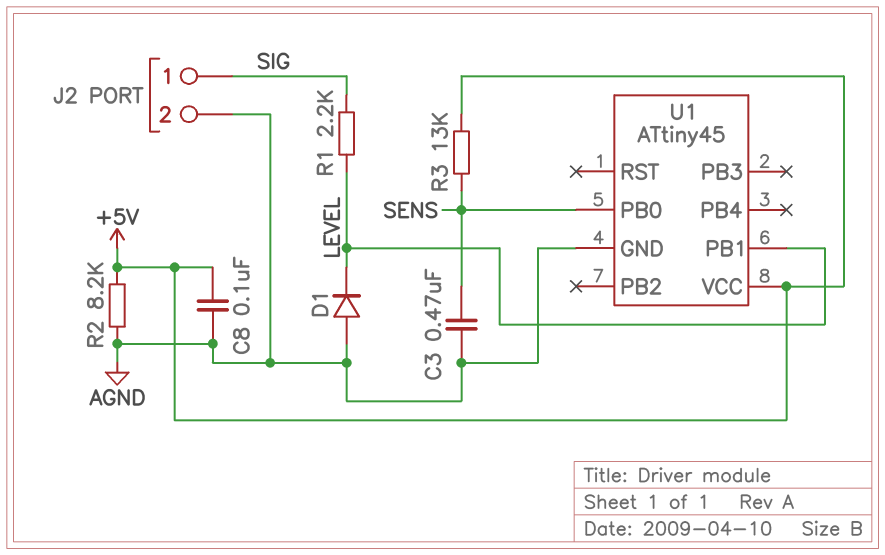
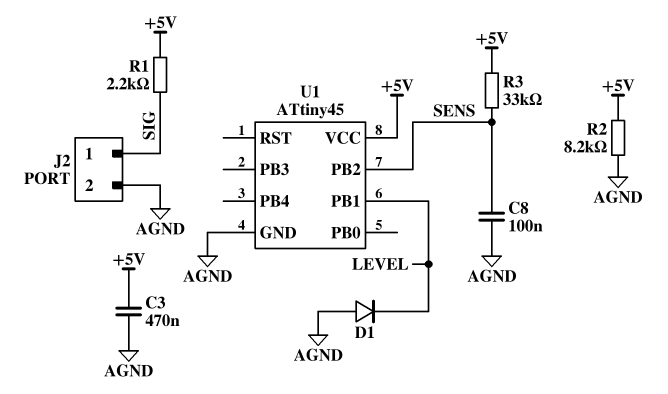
C3: 470nF (AGND, SENS) -> 470nF (+5V, AGND)
C8: 100nF (+5V, AGND) -> 100nF (AGND, SENS)
R1: 2.2k (LEVEL, SIG) -> 2.2k (+5V, SIG)
R3: 13k (+5V, SENS) -> 33k (+5V, SENS)
U1 pin PB0: SENS -> none
U1 pin PB2: none -> SENS

